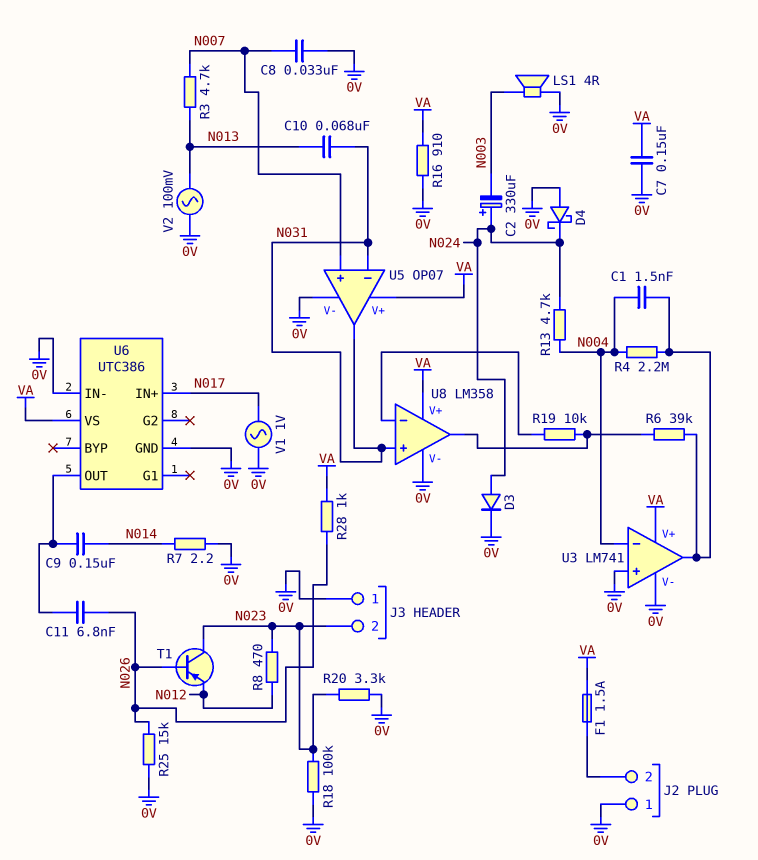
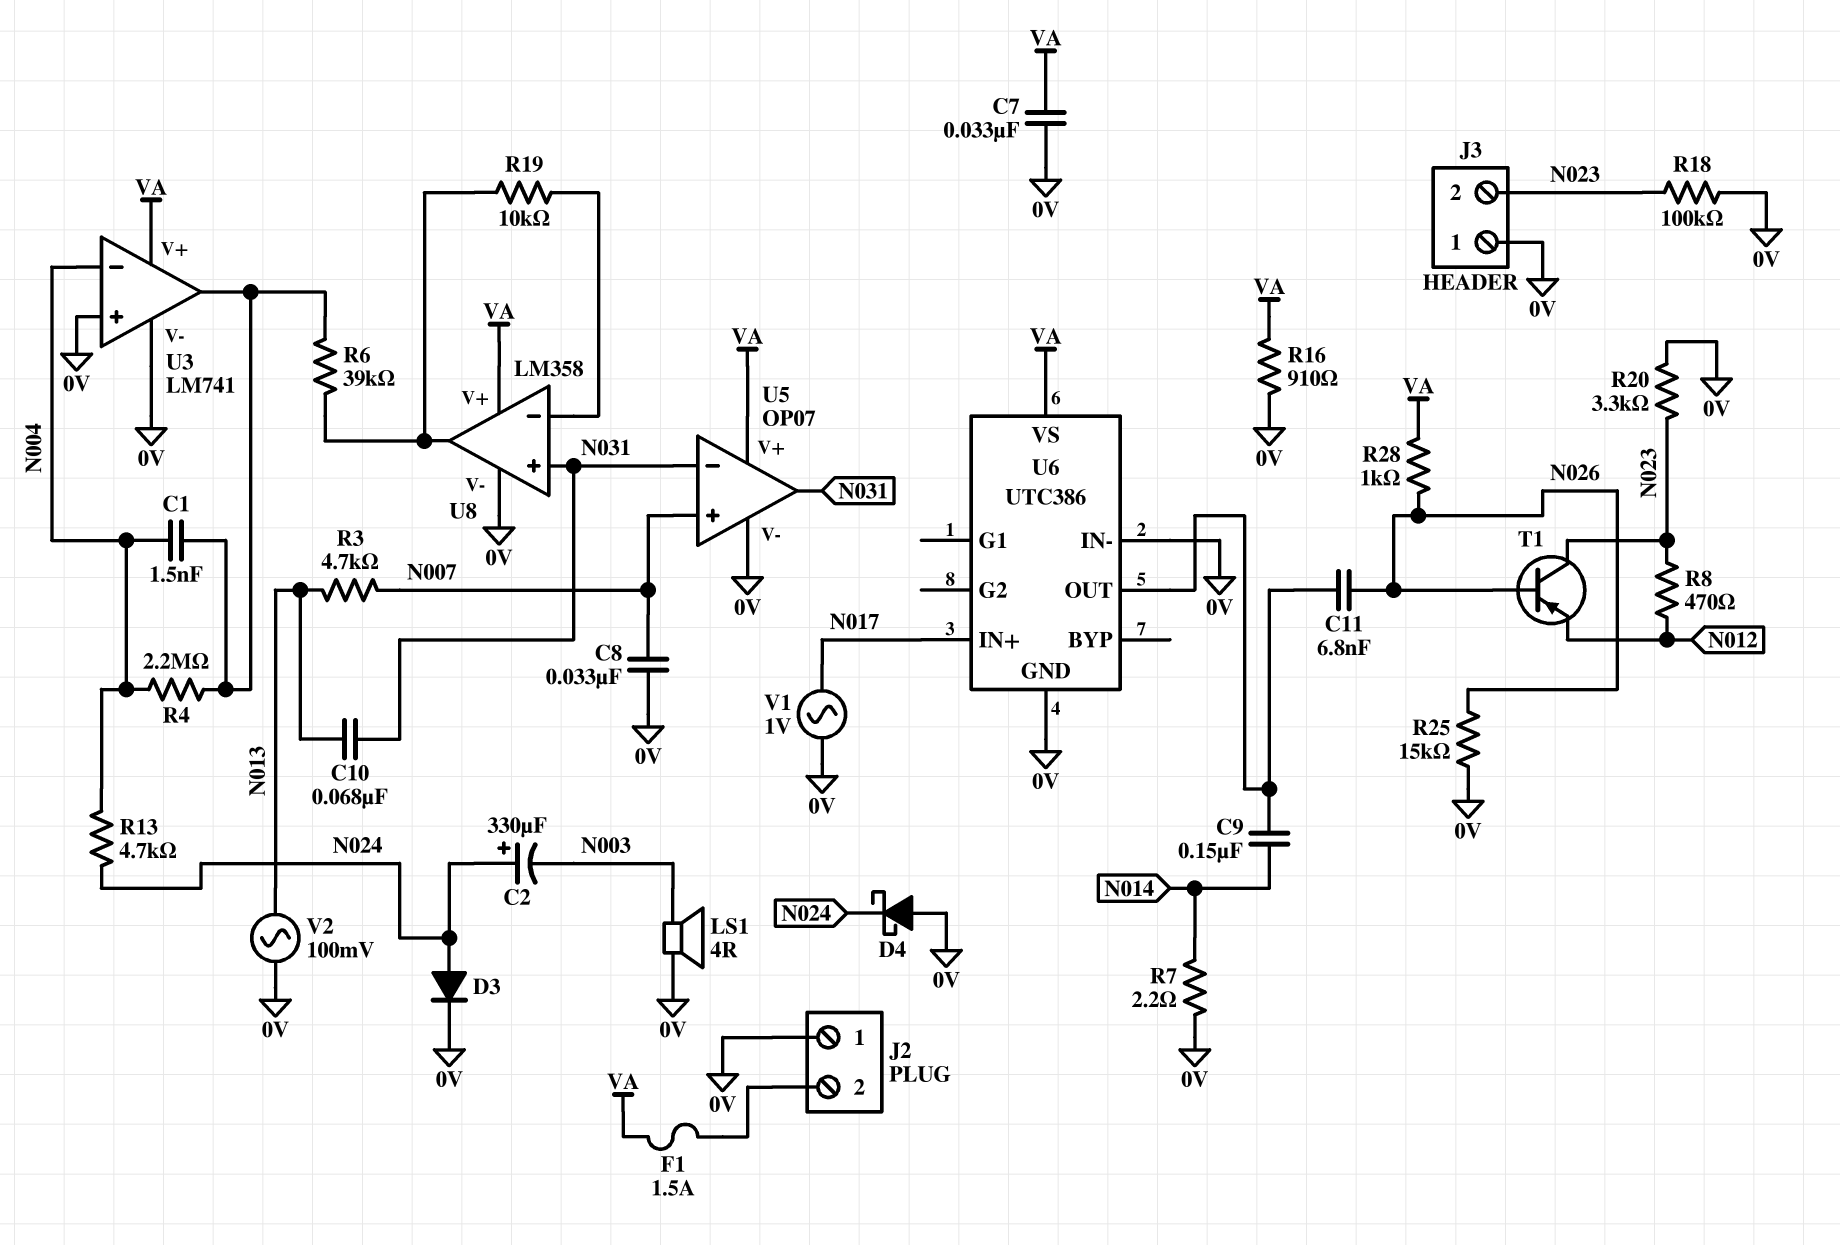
C7: 150nF (0V, VA) -> 33nF (0V, VA)

